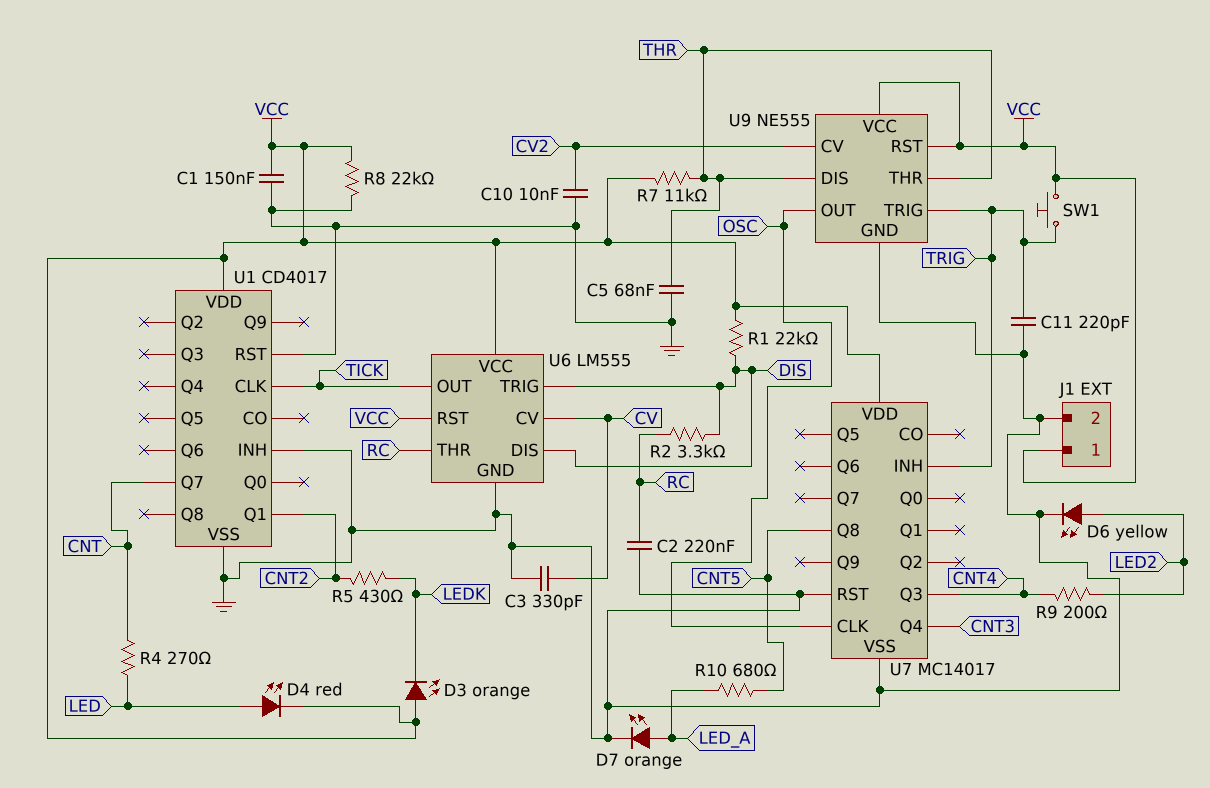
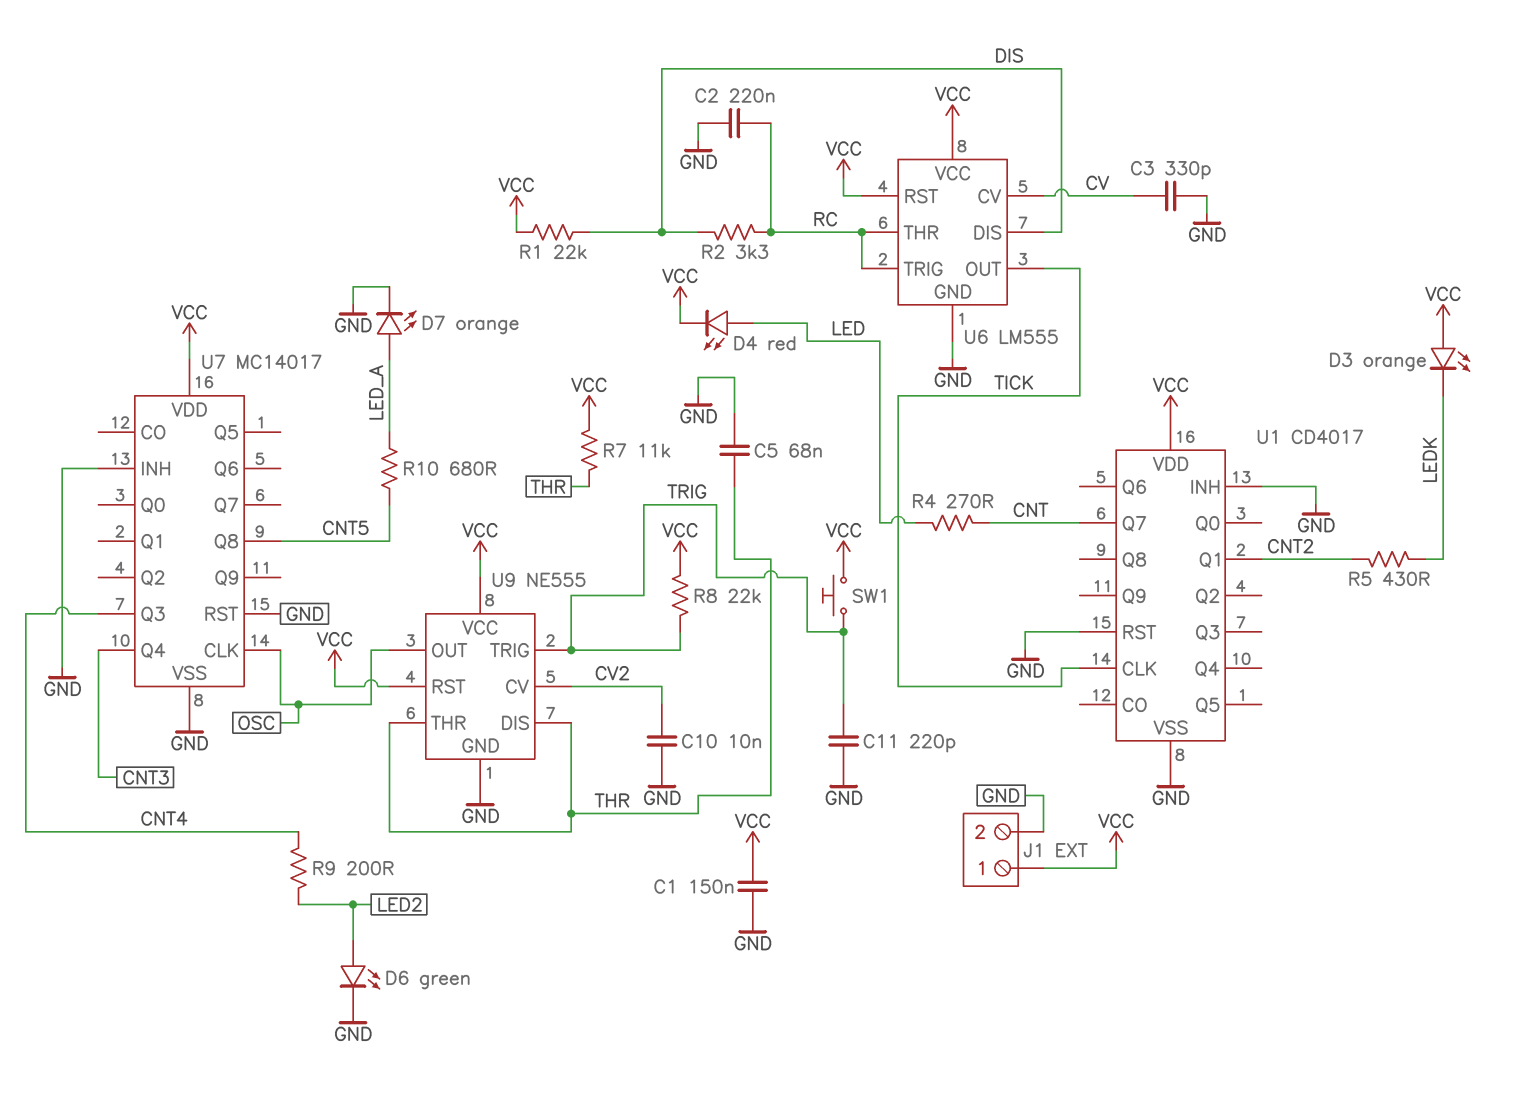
D6: LED yellow (A LED2, K GND) -> LED green (A LED2, K GND)
R8: 22k (GND, VCC) -> 22k (TRIG, VCC)
U6 pin TRIG: DIS -> RC
U7 pin INH: TRIG -> GND

